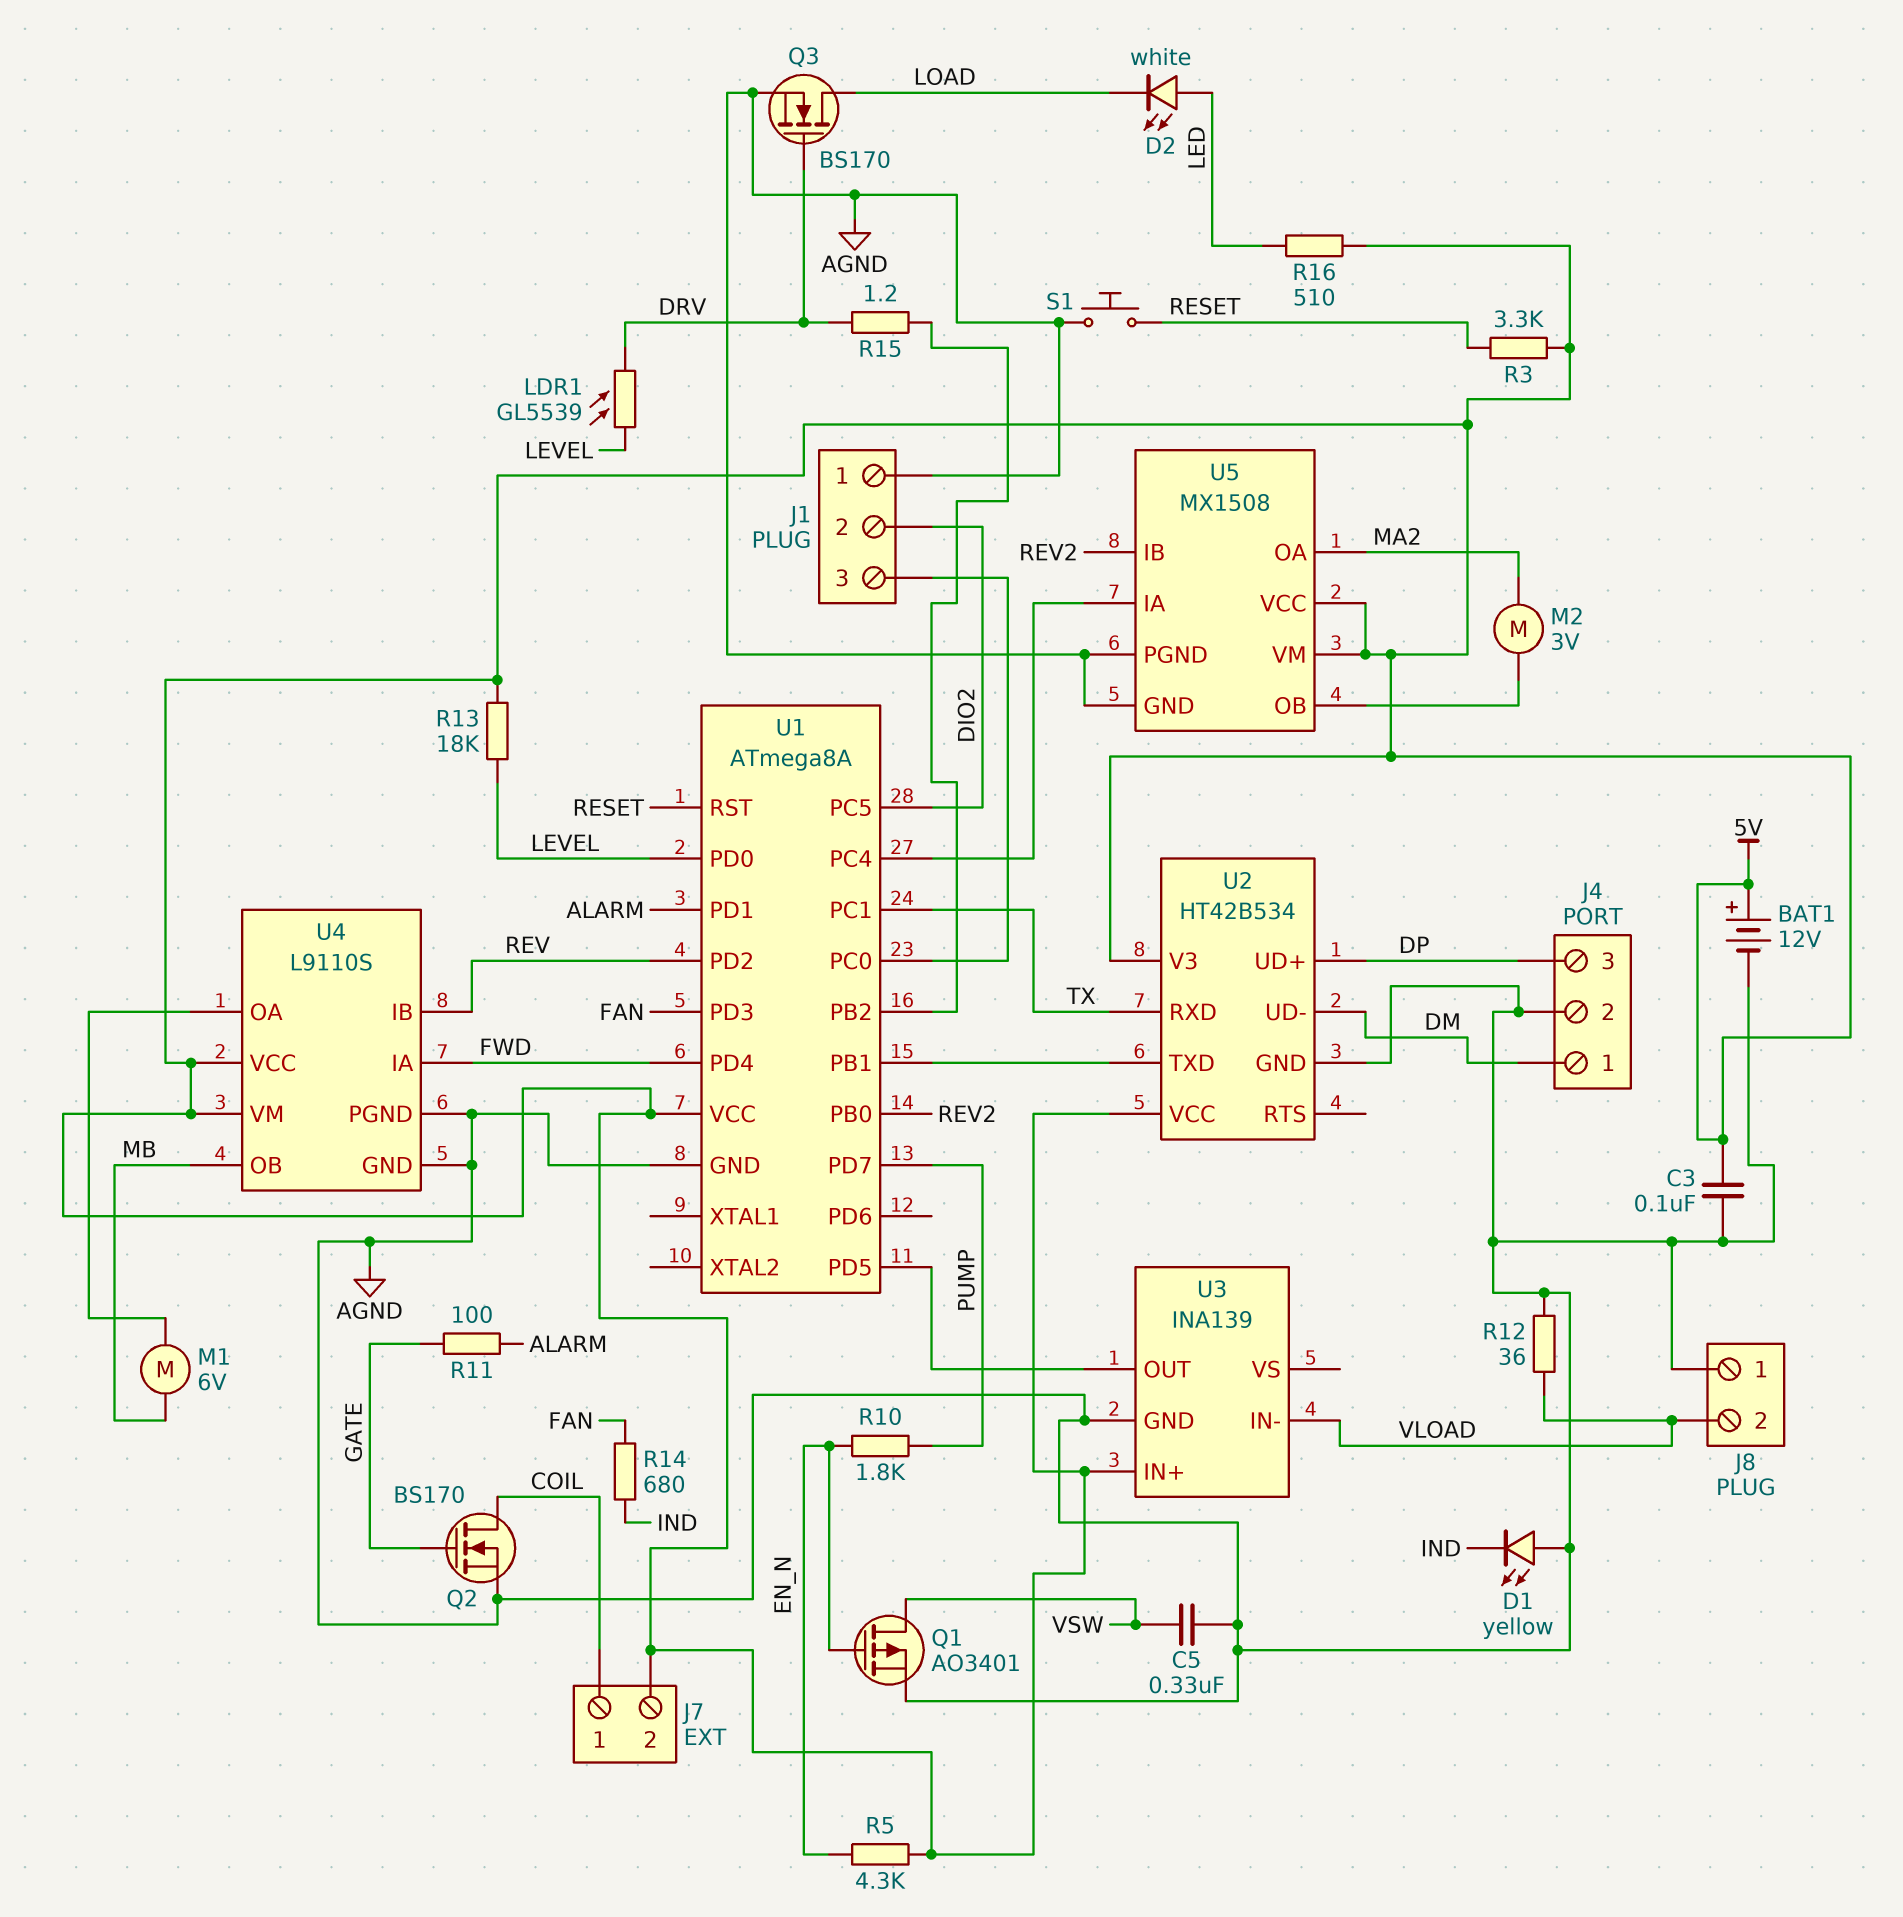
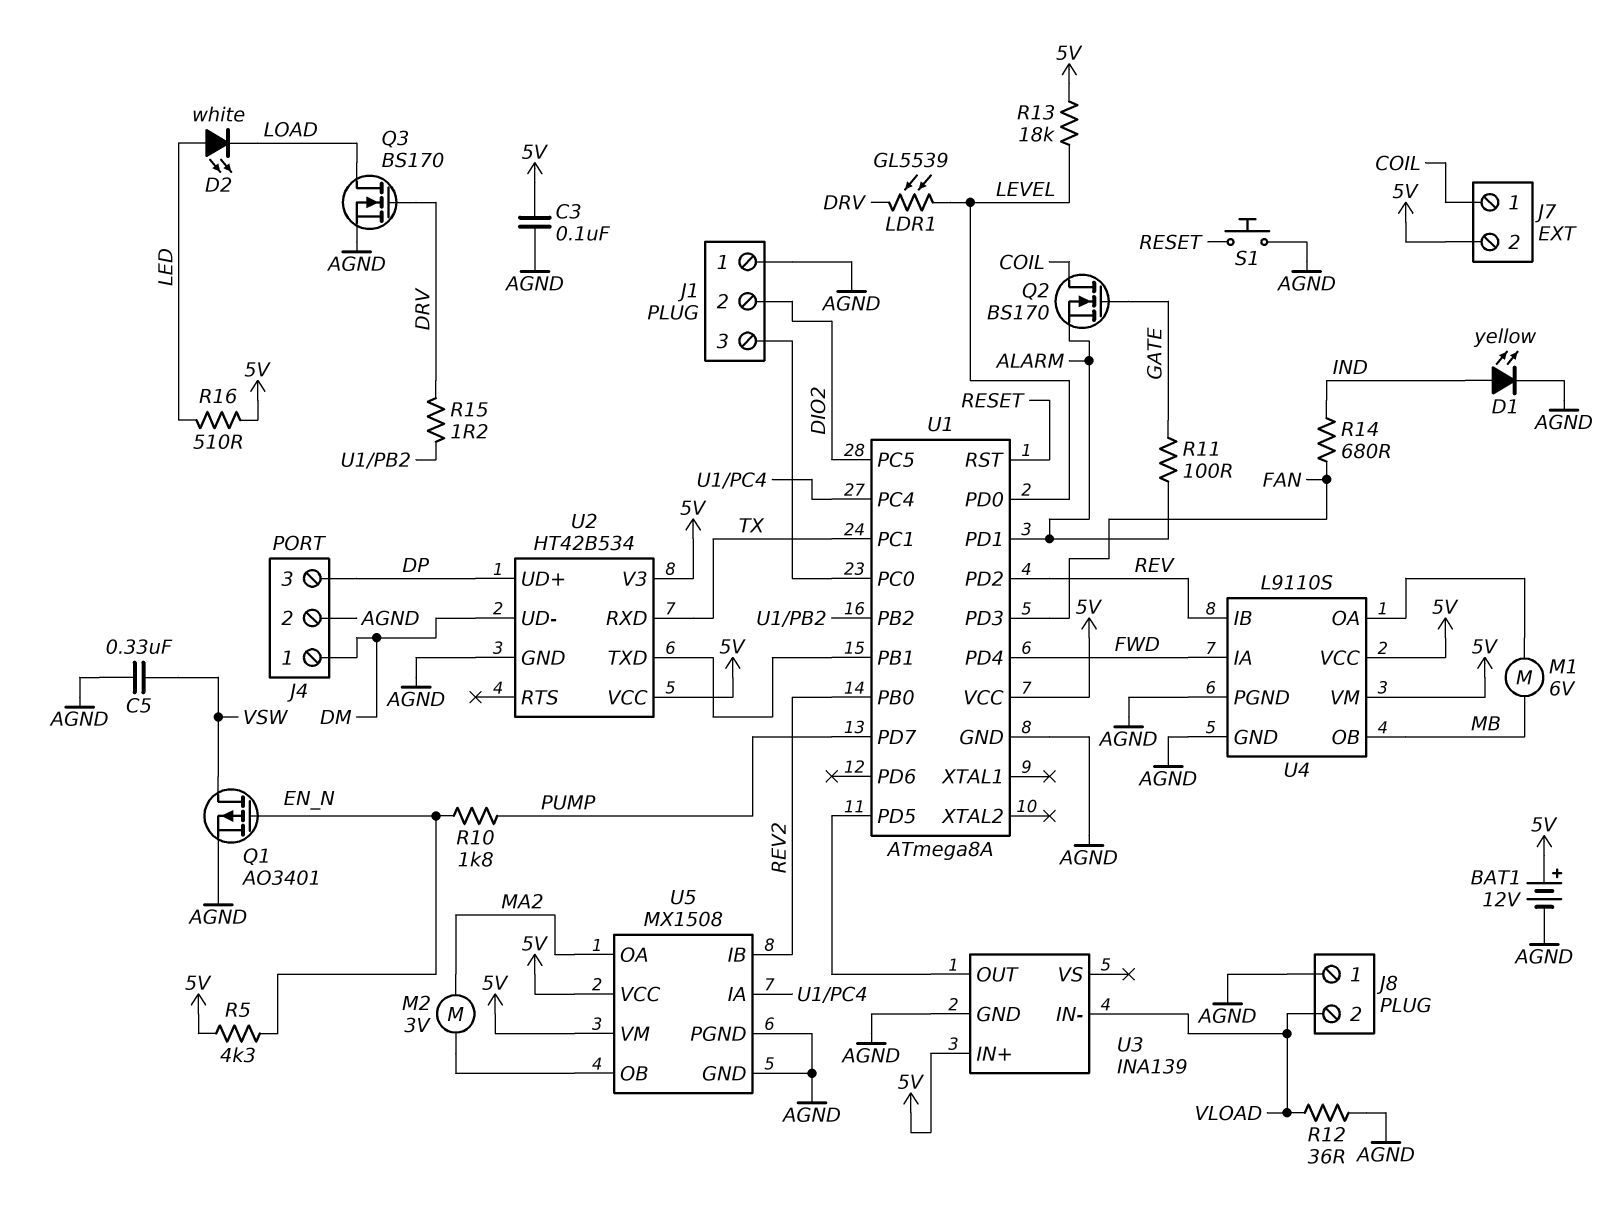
D1: LED yellow (A AGND, K IND) -> LED yellow (A IND, K AGND)
Q2: NMOS BS170 (G GATE, D COIL, S AGND) -> NMOS BS170 (G GATE, D COIL, S ALARM)
R3: 3.3k (5V, RESET) -> none

